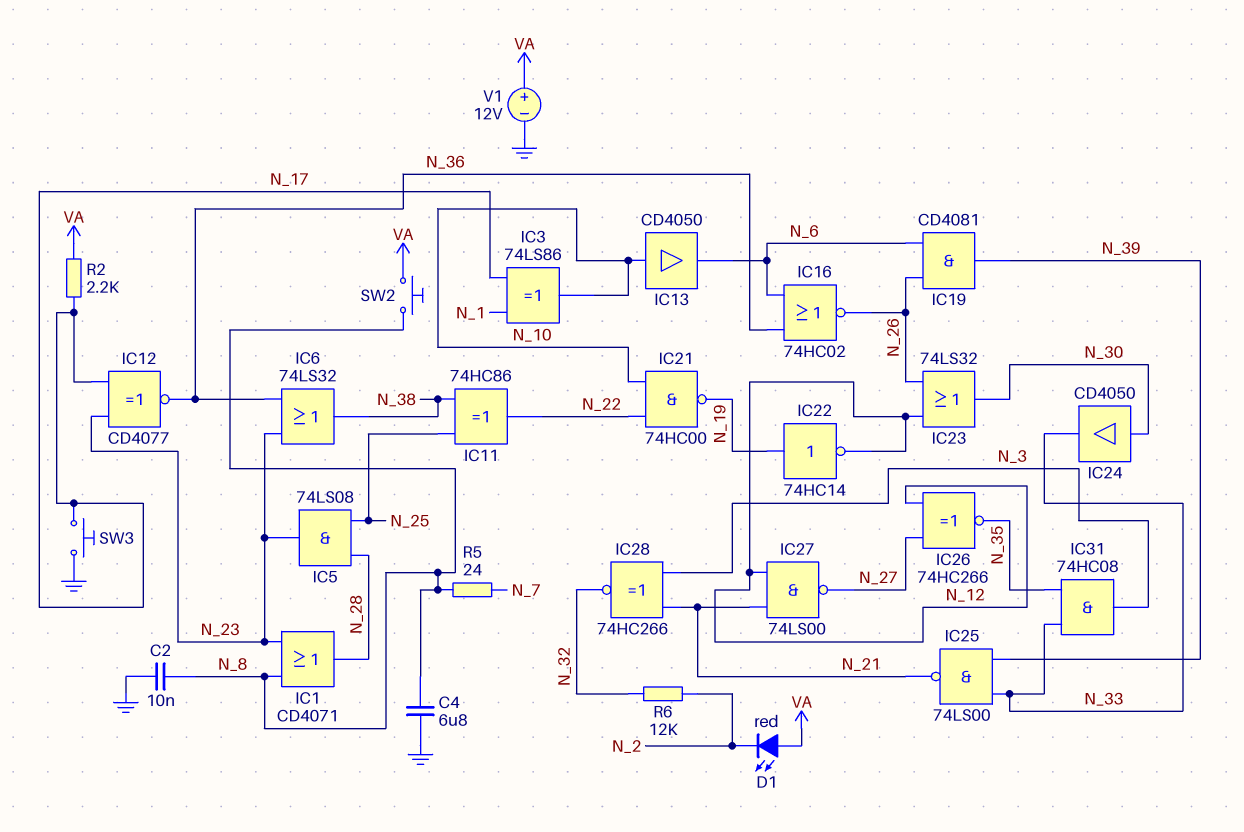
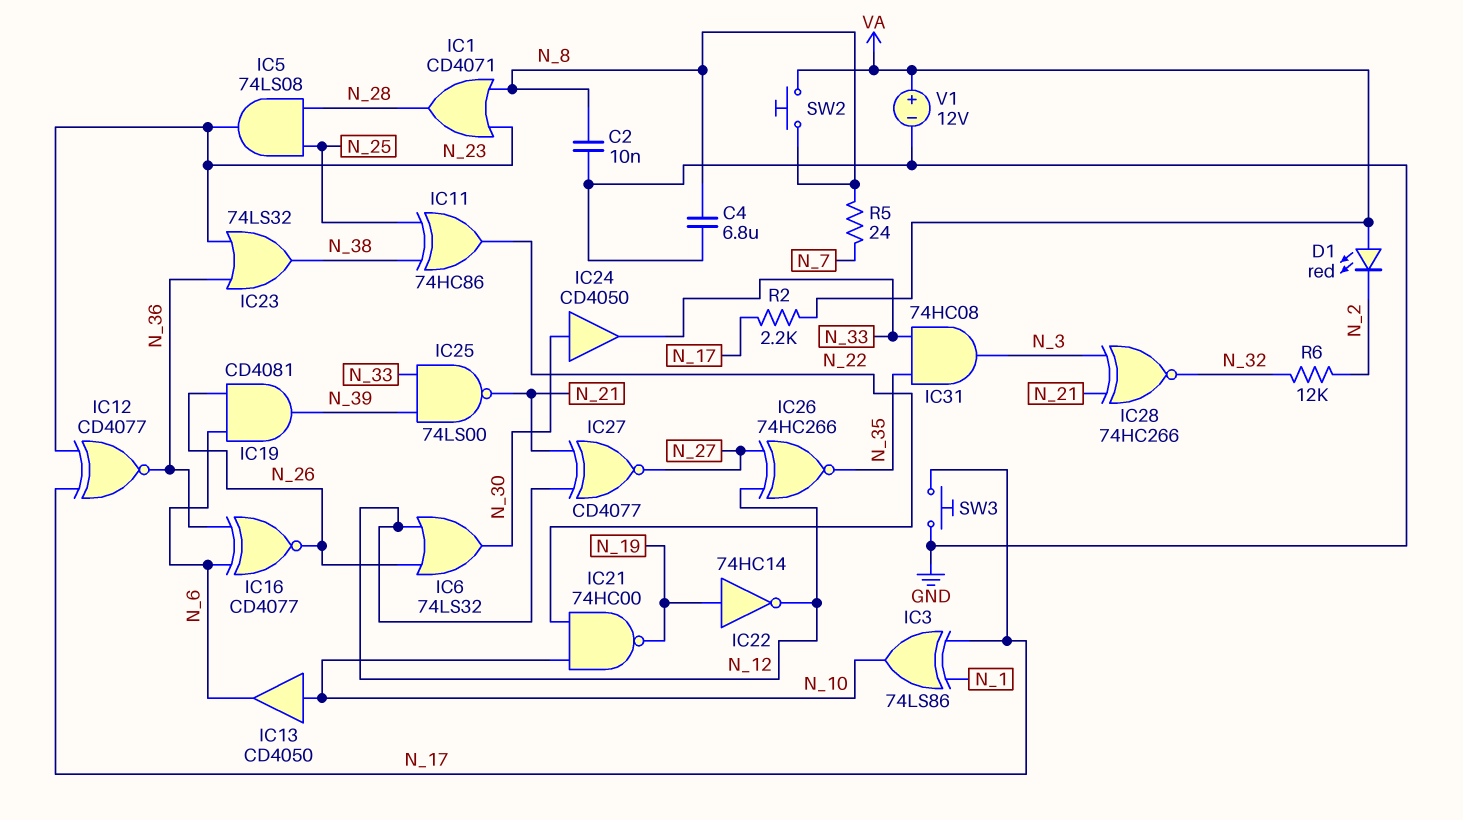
IC6: OR 74LS32 (in N_23, in N_36, out N_38) -> OR 74LS32 (in N_12, in N_26, out N_30)
IC16: NOR 74HC02 (in N_6, in N_36, out N_26) -> XNOR CD4077 (in N_6, in N_36, out N_26)
IC23: OR 74LS32 (in N_12, in N_26, out N_30) -> OR 74LS32 (in N_23, in N_36, out N_38)
IC27: NAND 74LS00 (in N_12, in N_21, out N_27) -> XNOR CD4077 (in N_12, in N_21, out N_27)

